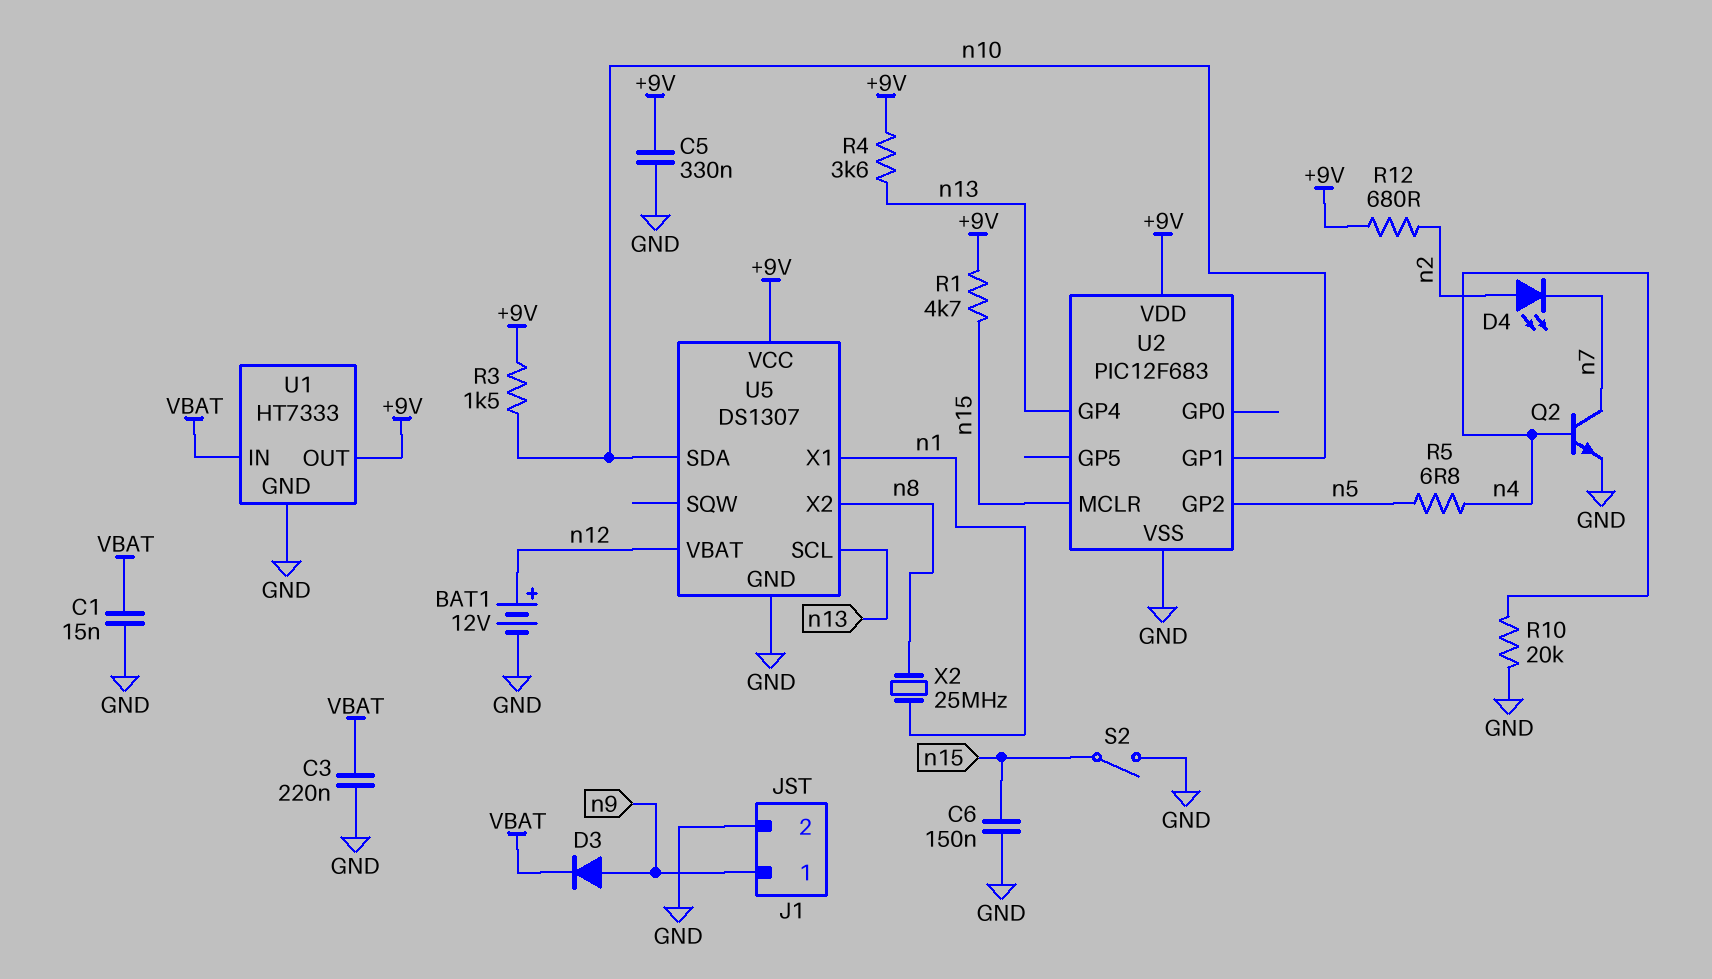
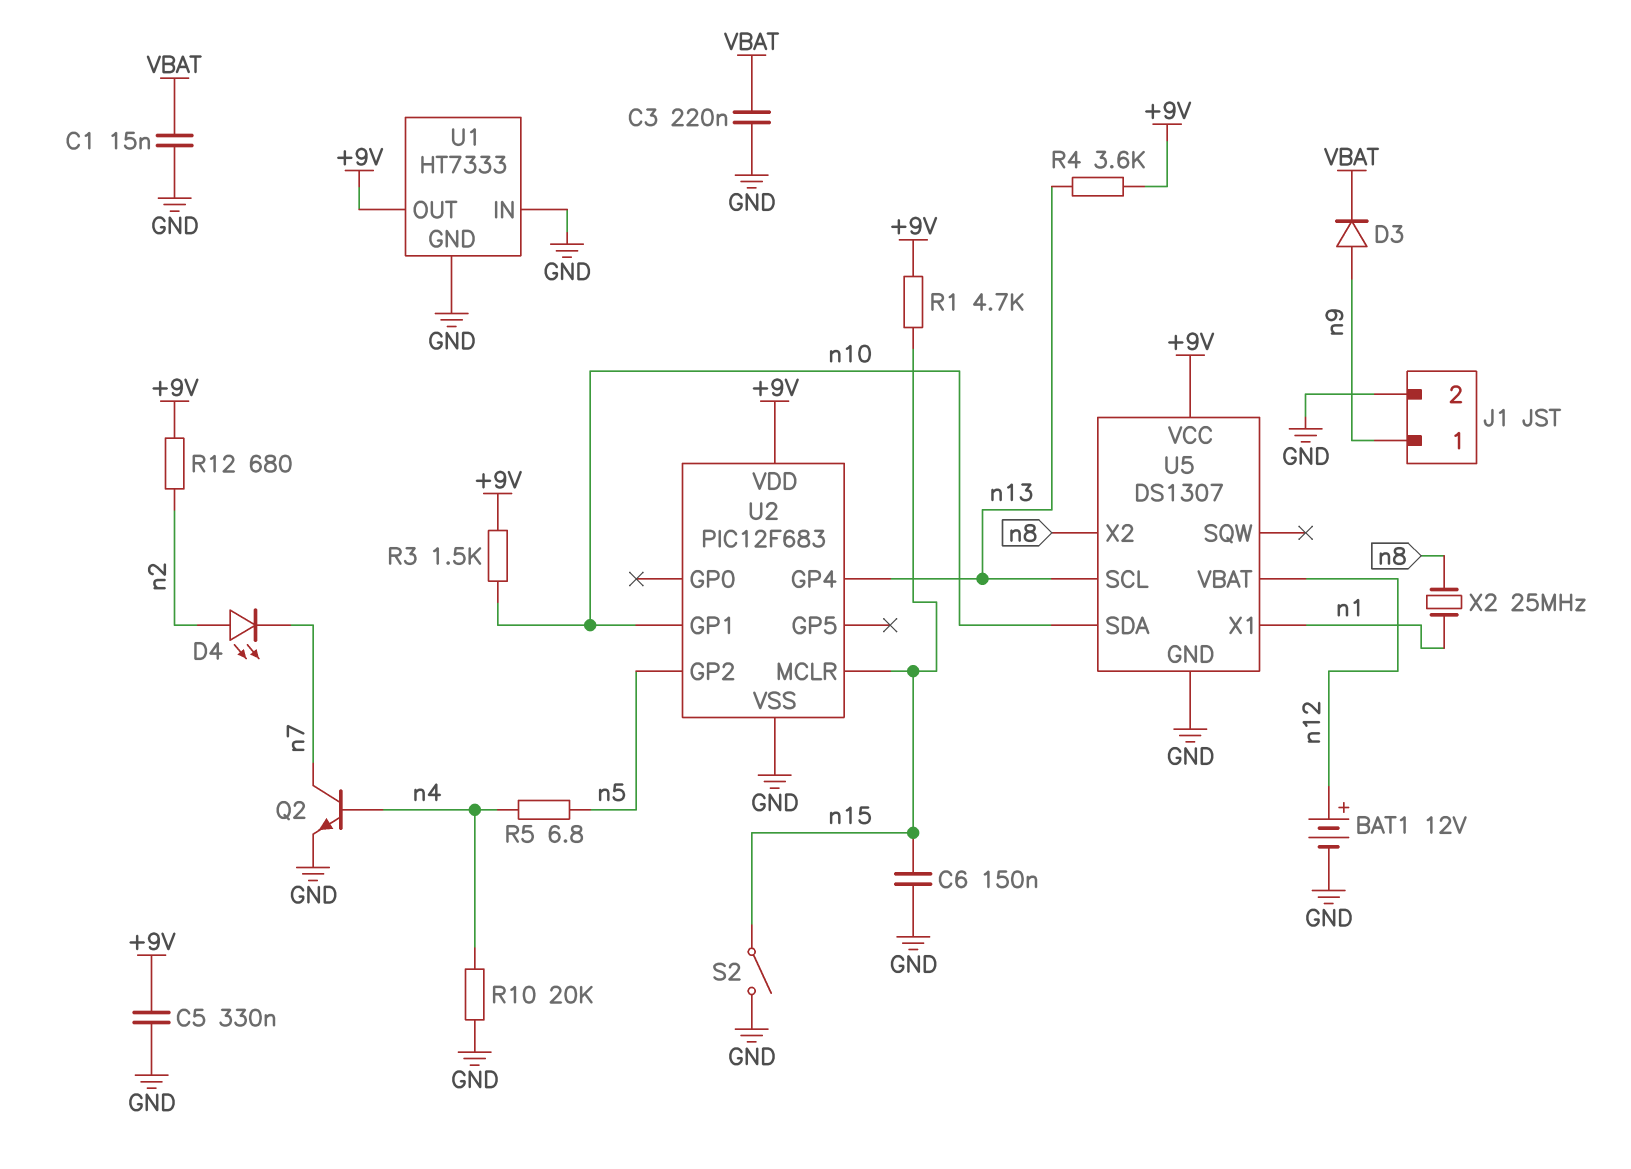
U1 pin IN: VBAT -> GND

